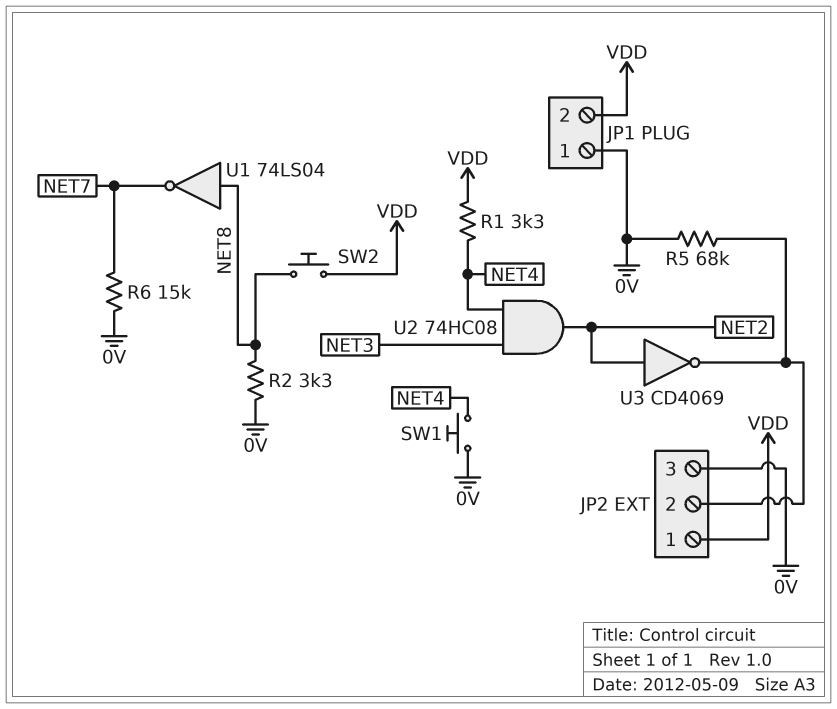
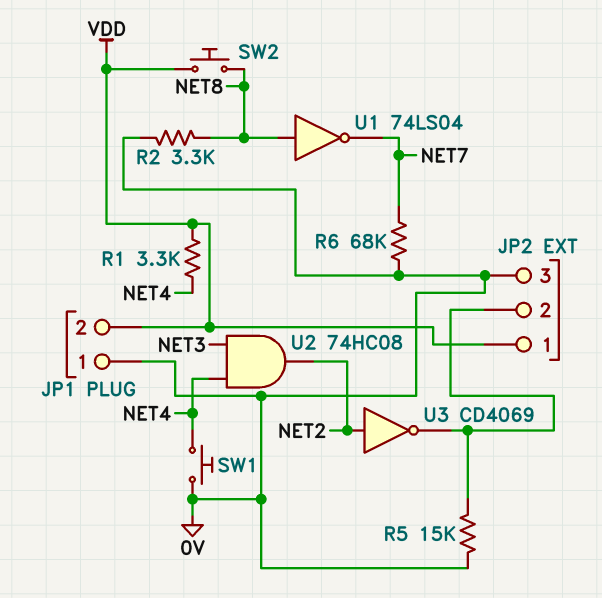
R5: 68k (0V, JP2/2) -> 15k (0V, JP2/2)
R6: 15k (0V, NET7) -> 68k (0V, NET7)

